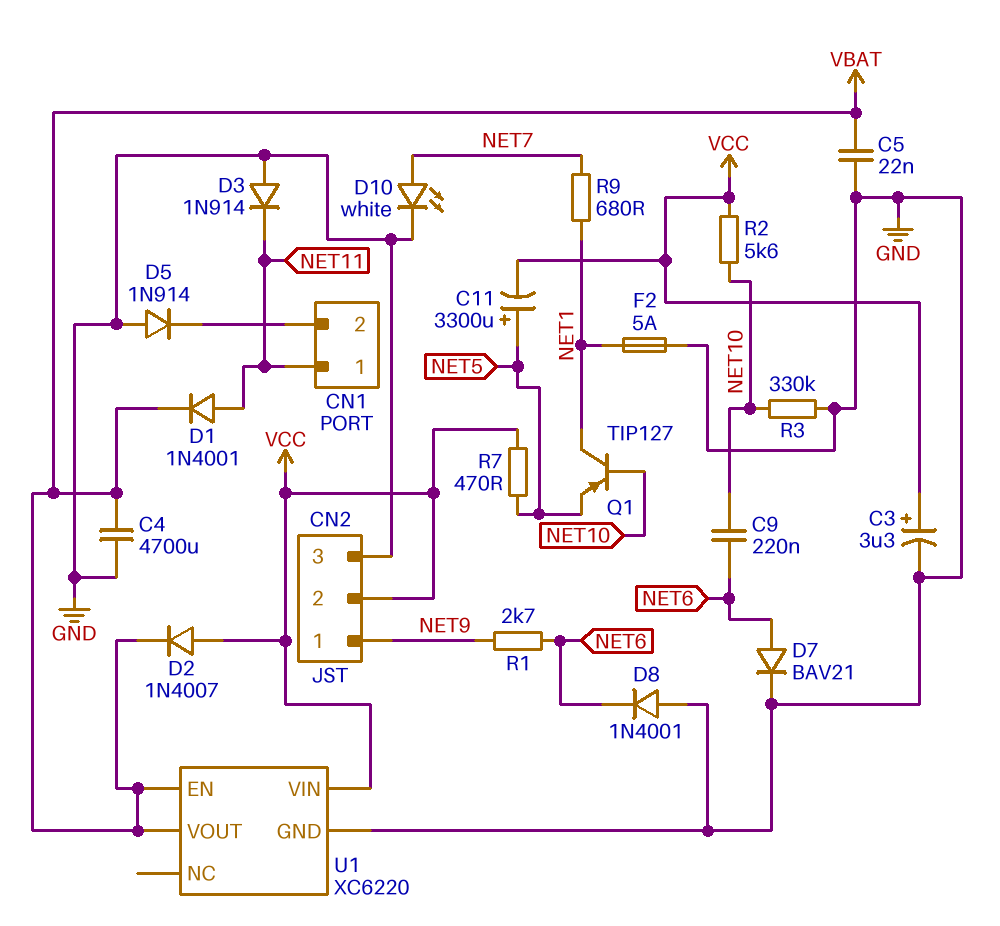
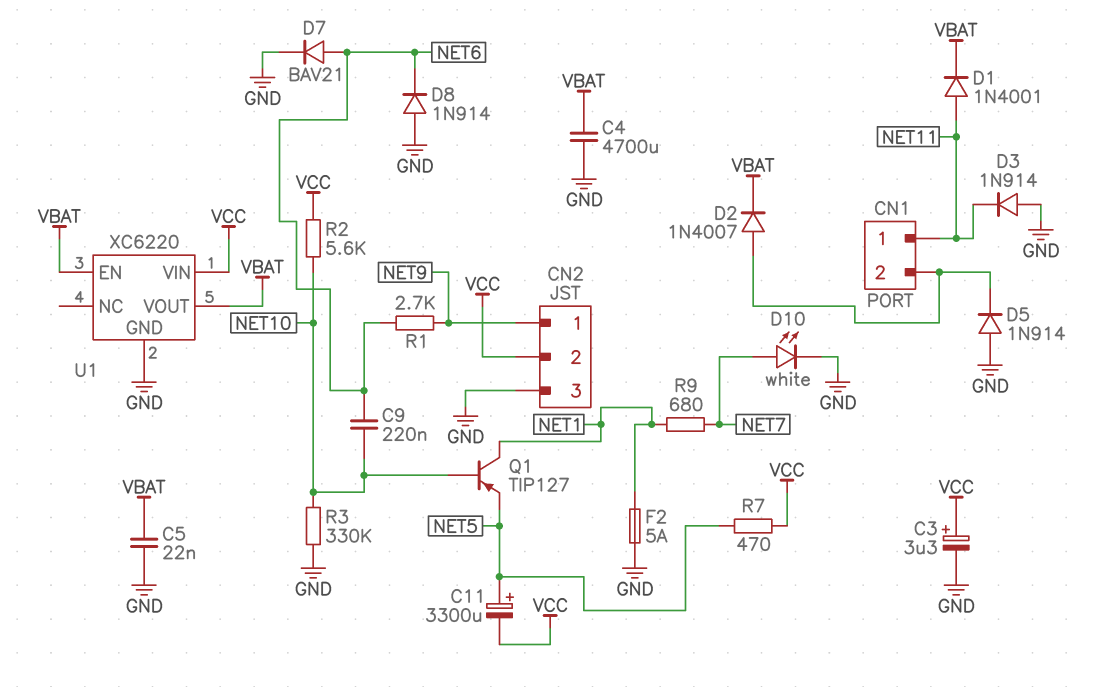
D2: diode 1N4007 (A VCC, K VBAT) -> diode 1N4007 (A CN1/2, K VBAT)
D8: diode 1N4001 (A GND, K NET6) -> diode 1N914 (A GND, K NET6)

